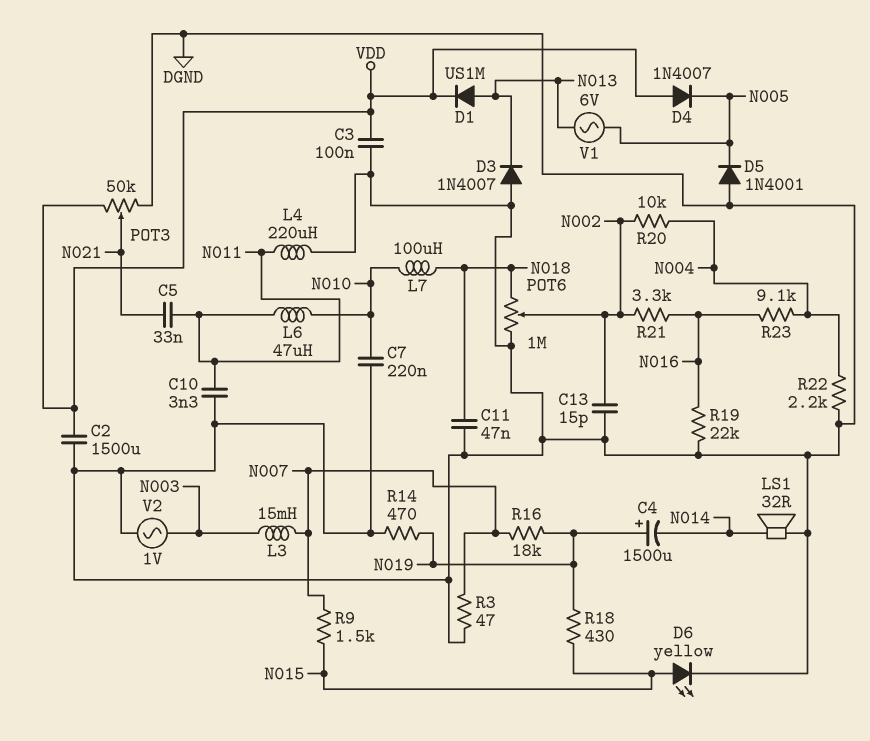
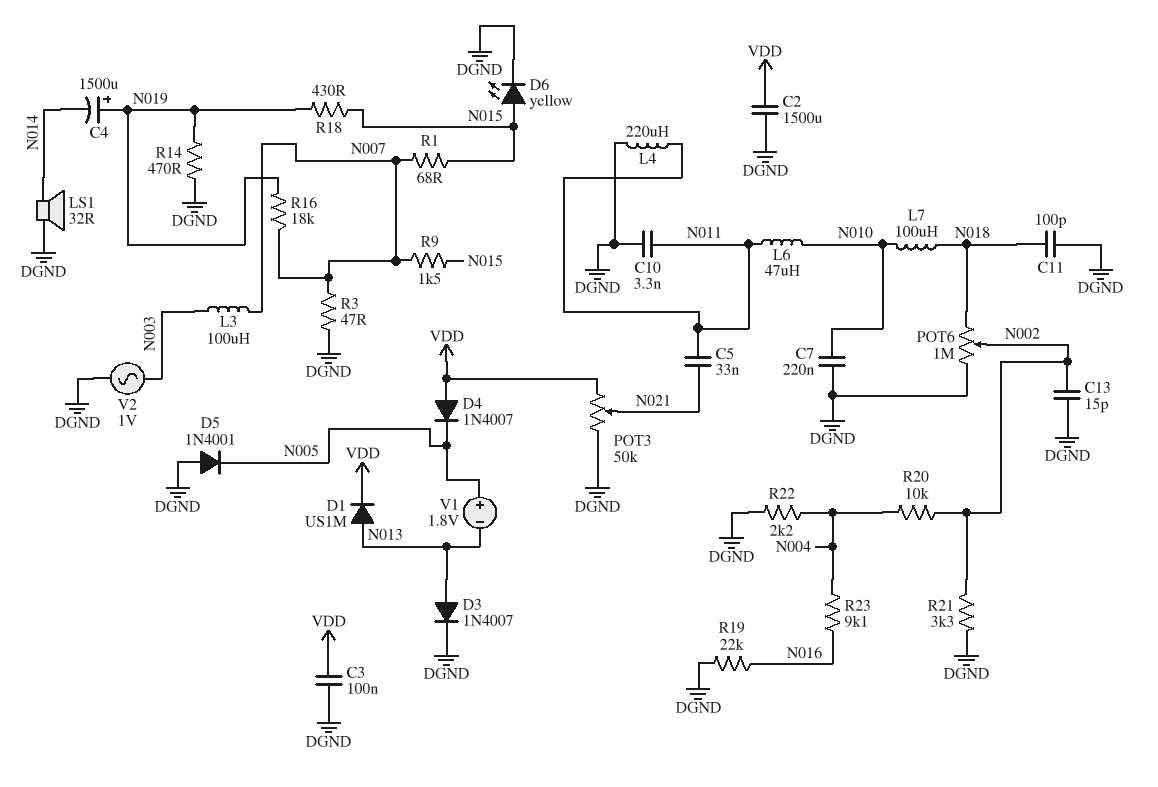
C11: 47nF (DGND, N018) -> 100pF (DGND, N018)
D3: diode 1N4007 (A DGND, K N013) -> diode 1N4007 (A N013, K DGND)
L3: 15mH (N003, N007) -> 100uH (N003, N007)
R1: none -> 68 (N007, N015)
R21: 3.3k (N002, N016) -> 3.3k (DGND, N002)
V1: AC 6V (N005, N013) -> 1.8V (plus N005, minus N013)

